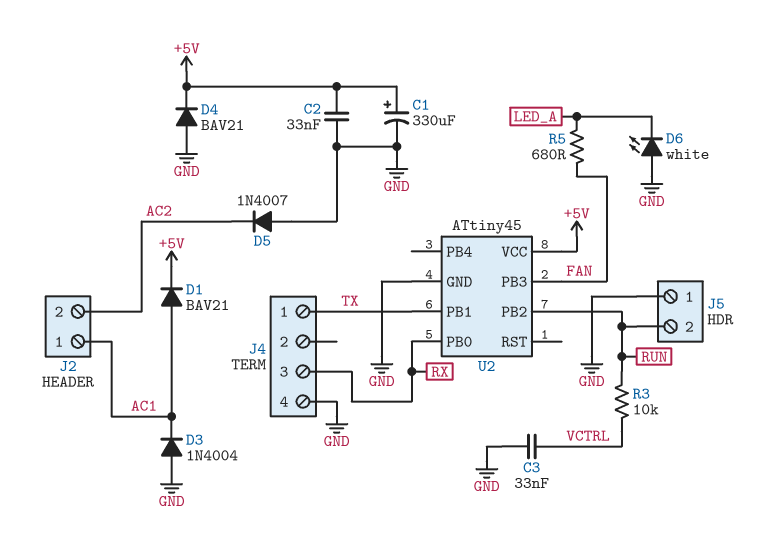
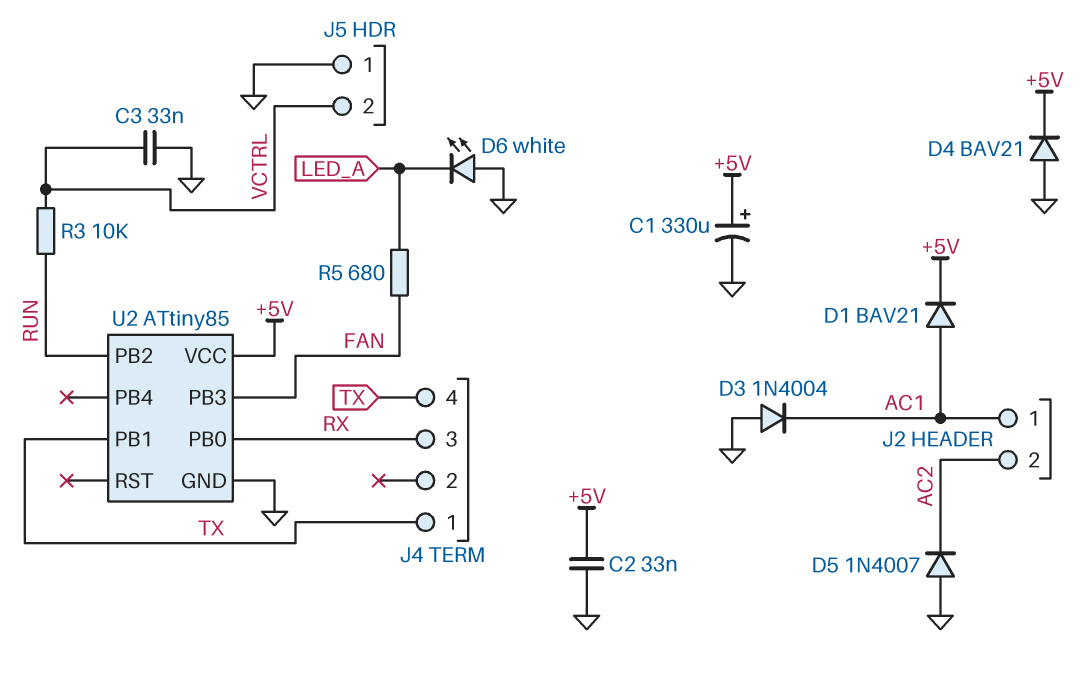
J4 pin 4: GND -> TX
J5 pin 2: RUN -> VCTRL
U2: ATtiny45 -> ATtiny85

